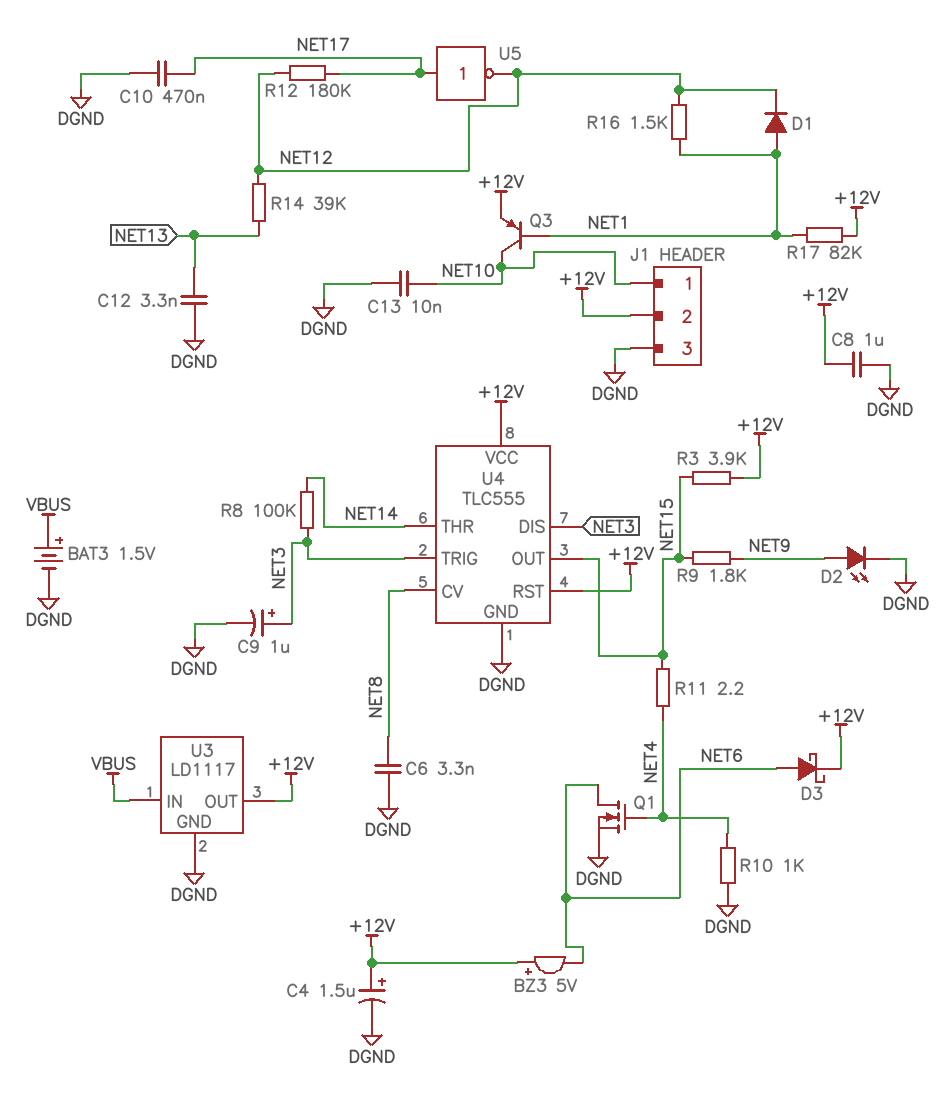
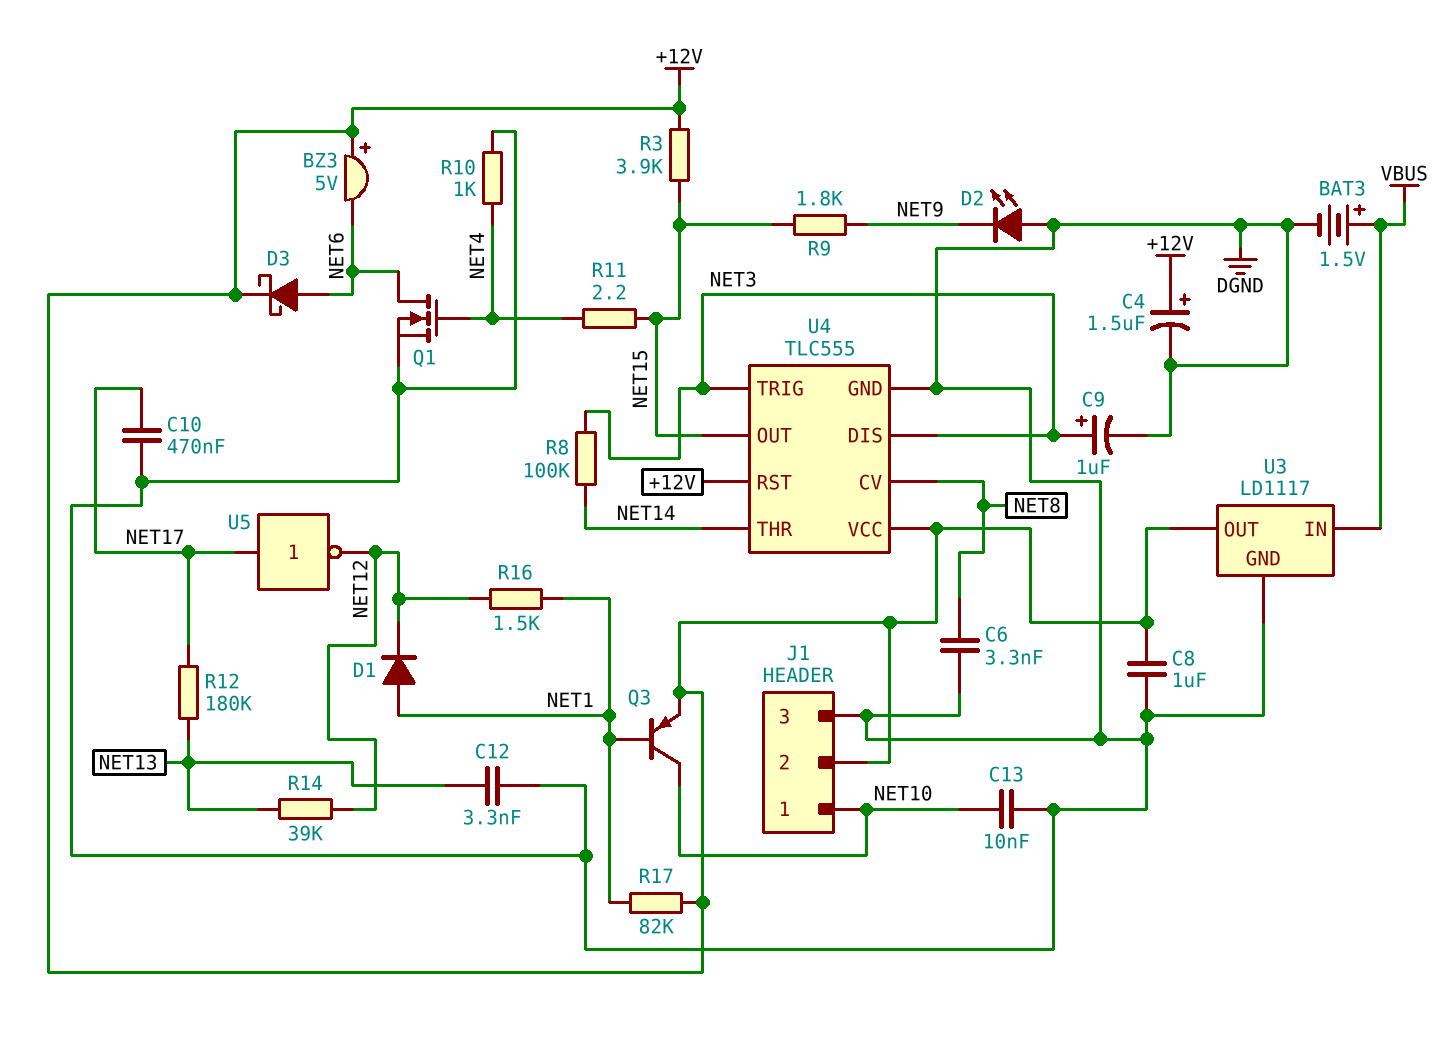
D2: LED (A NET9, K DGND) -> LED (A DGND, K NET9)
R12: 180k (NET12, NET17) -> 180k (NET13, NET17)

